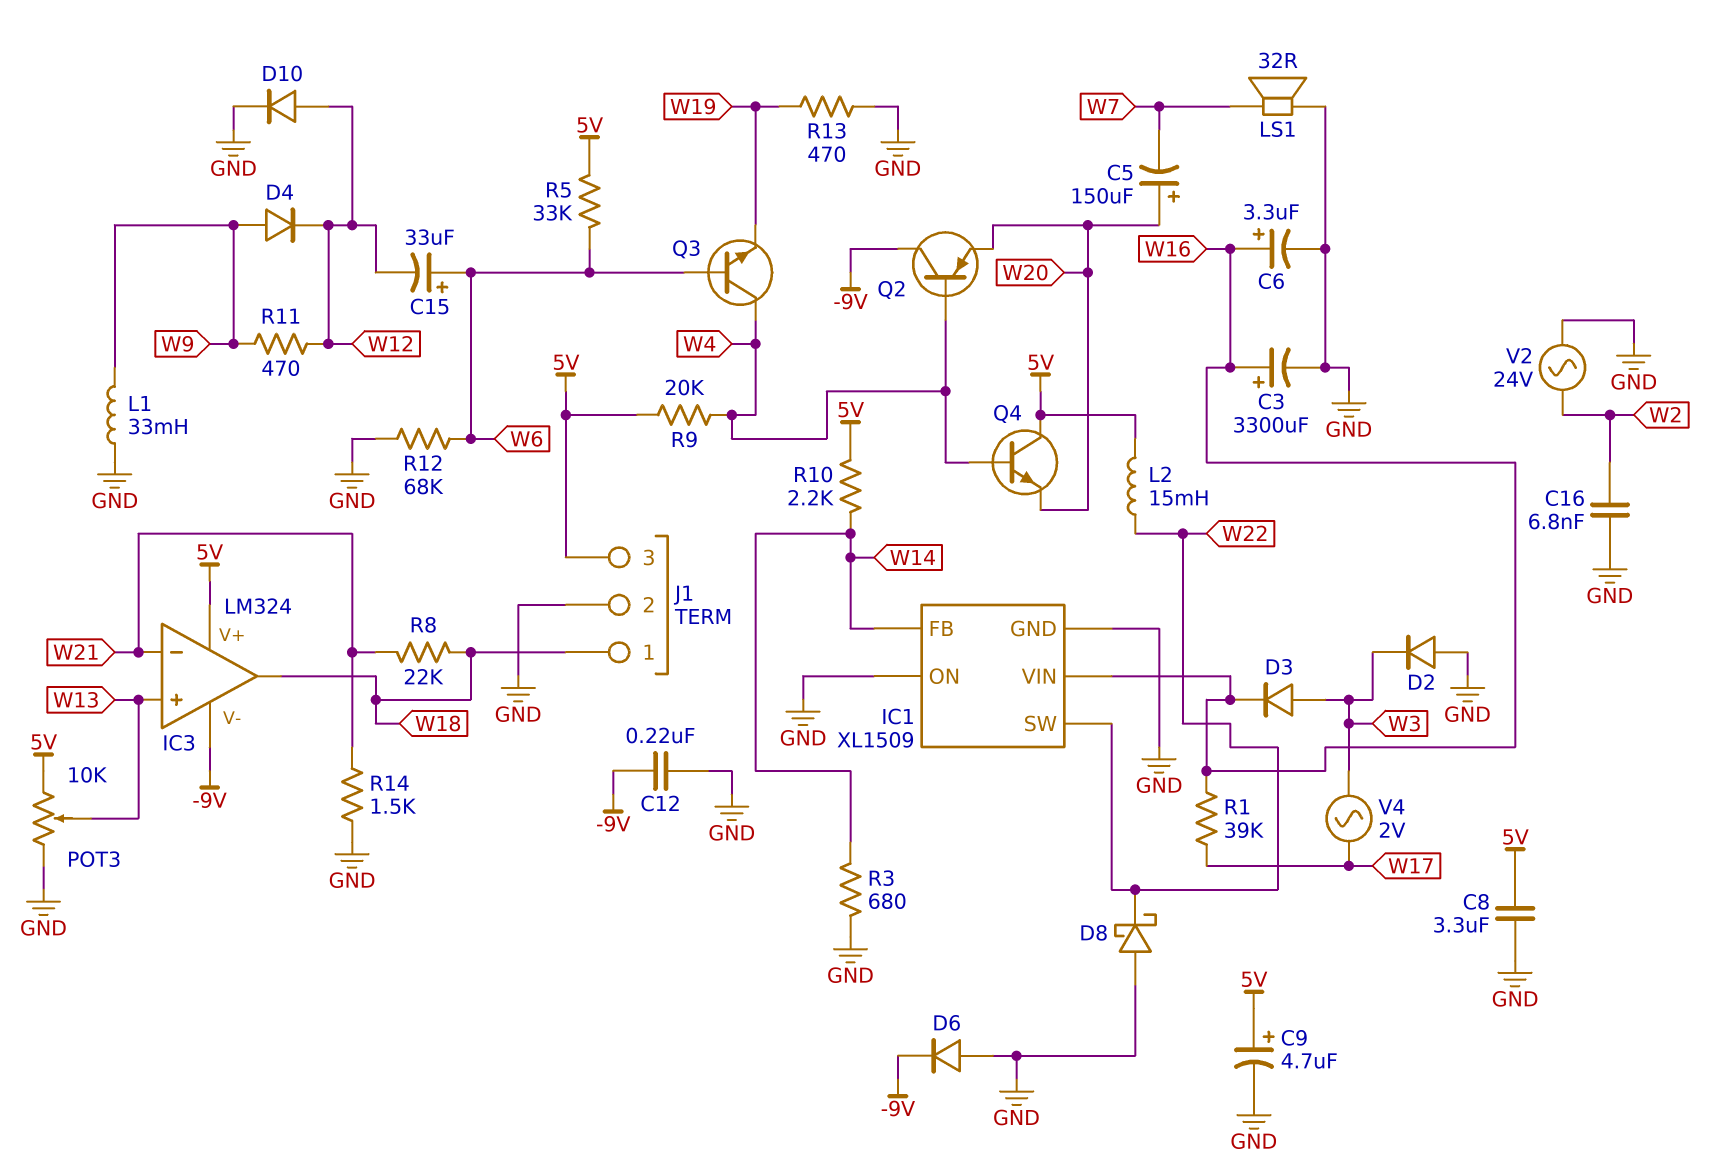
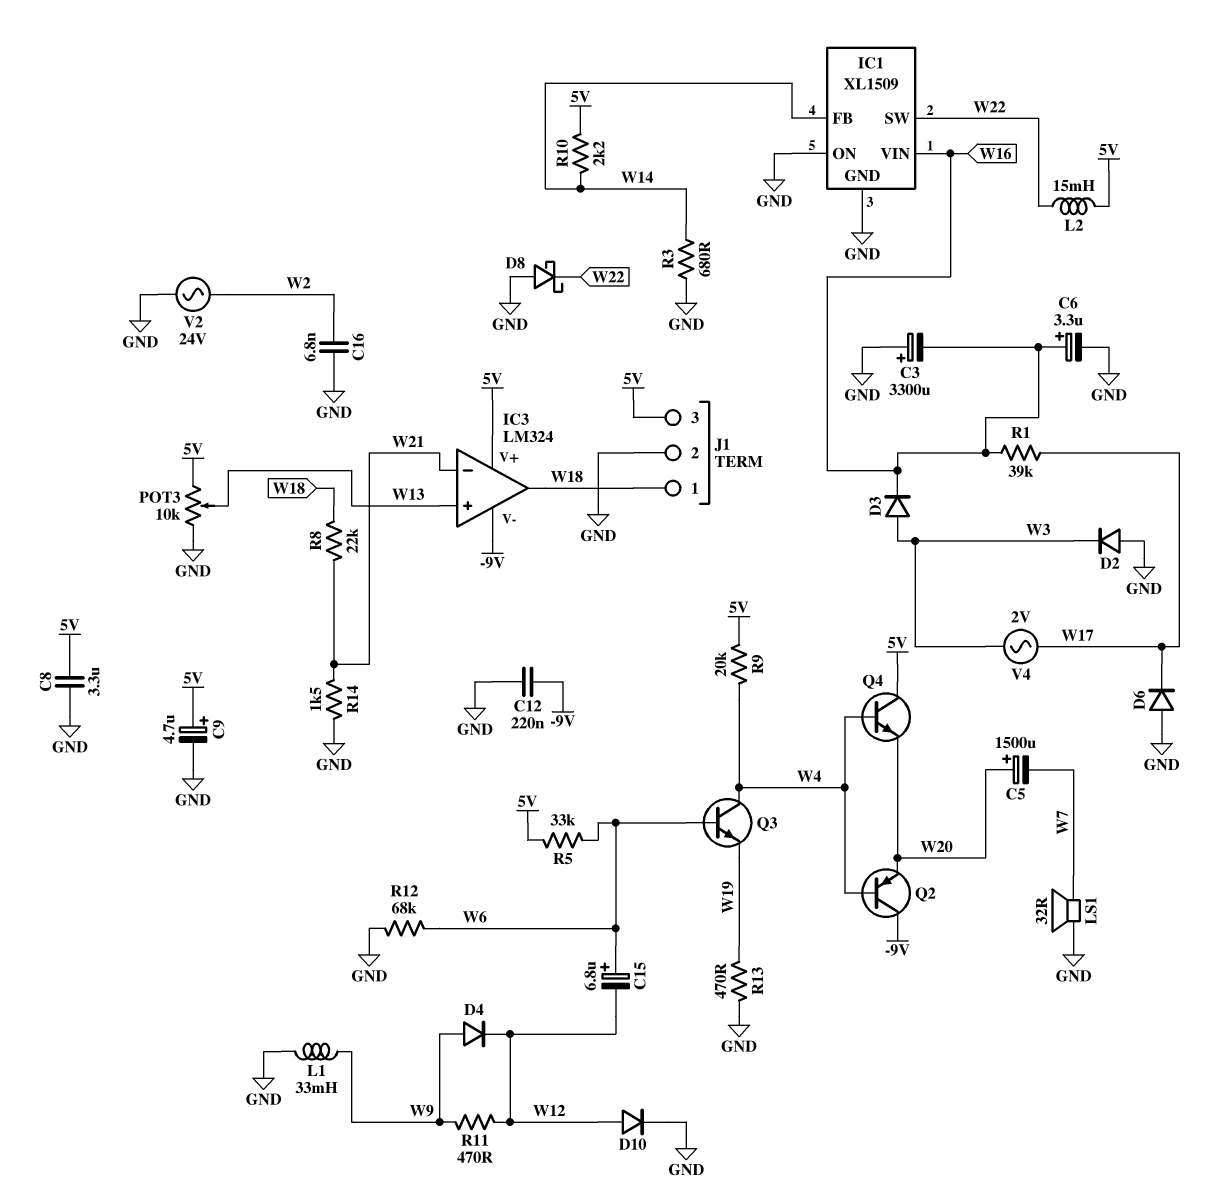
C3: 3300uF (plus W16, minus GND) -> 3300uF (plus GND, minus W16)
C5: 150uF (plus W20, minus W7) -> 1500uF (plus W20, minus W7)
C15: 33uF (plus W6, minus W12) -> 6.8uF (plus W6, minus W12)
D6: diode (A GND, K -9V) -> diode (A GND, K W17)

